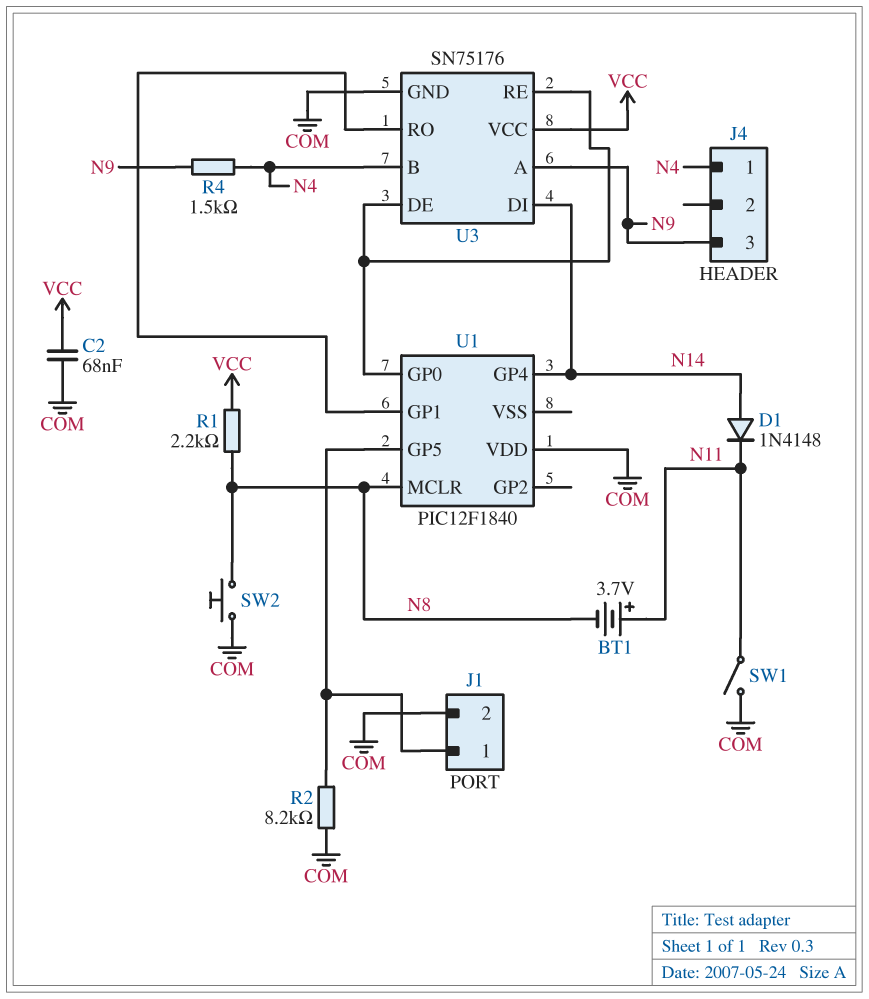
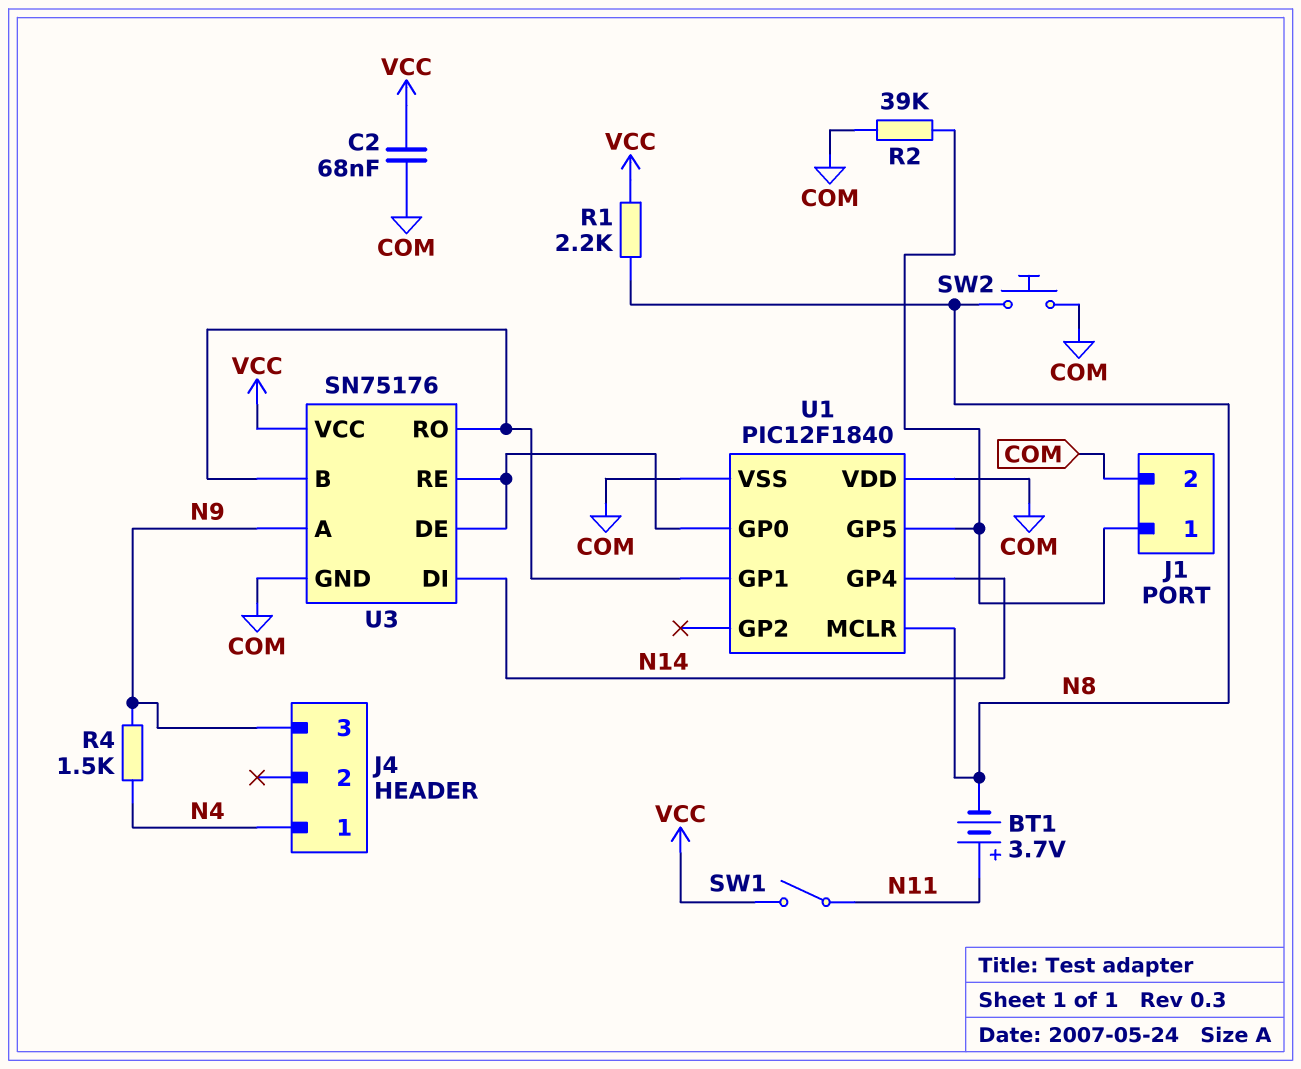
D1: diode 1N4148 (A N14, K N11) -> none
R2: 8.2k (COM, J1/1) -> 39k (COM, J1/1)
SW1: switch (COM, N11) -> switch (N11, VCC)
U1 pin VSS: none -> COM
U3 pin B: N4 -> U1/GP1

